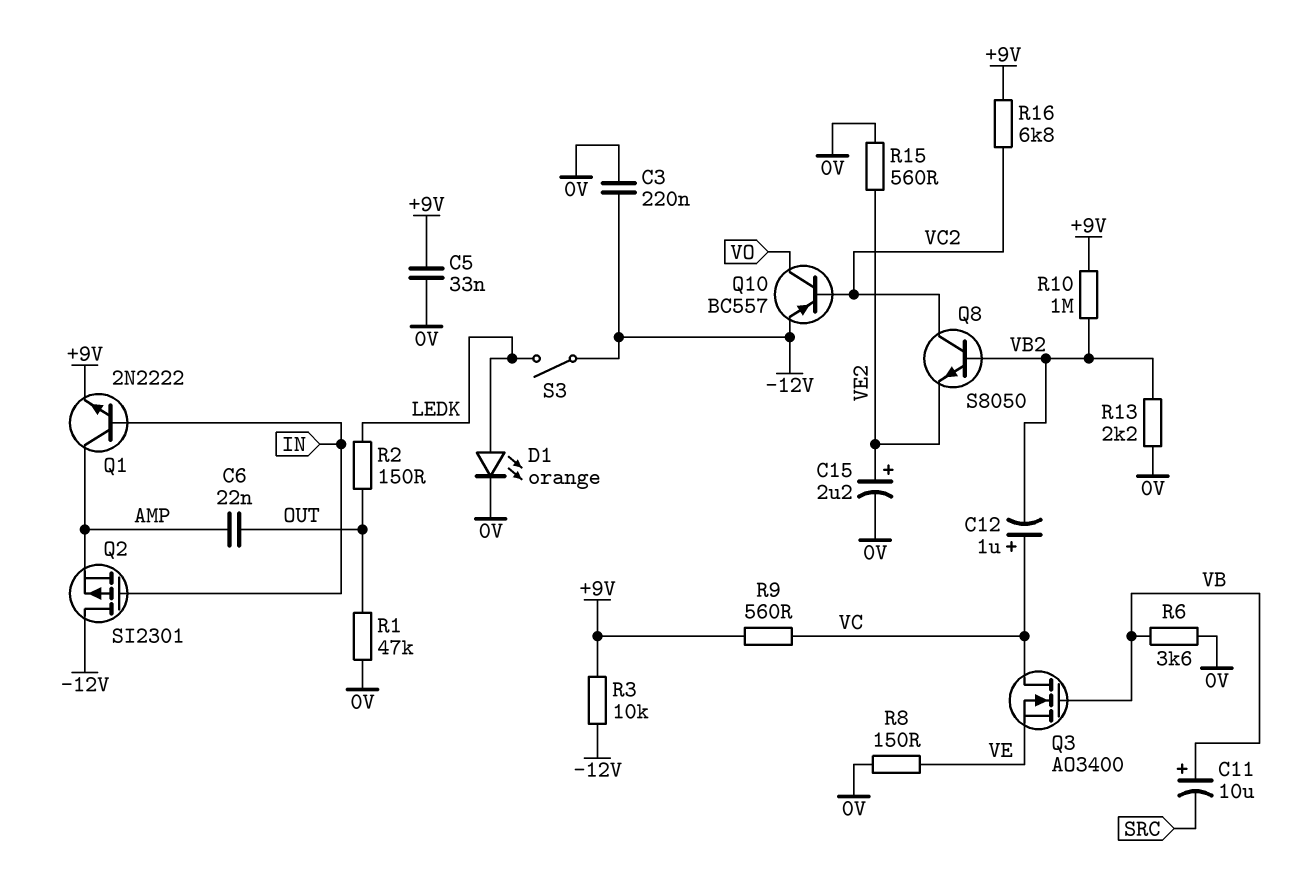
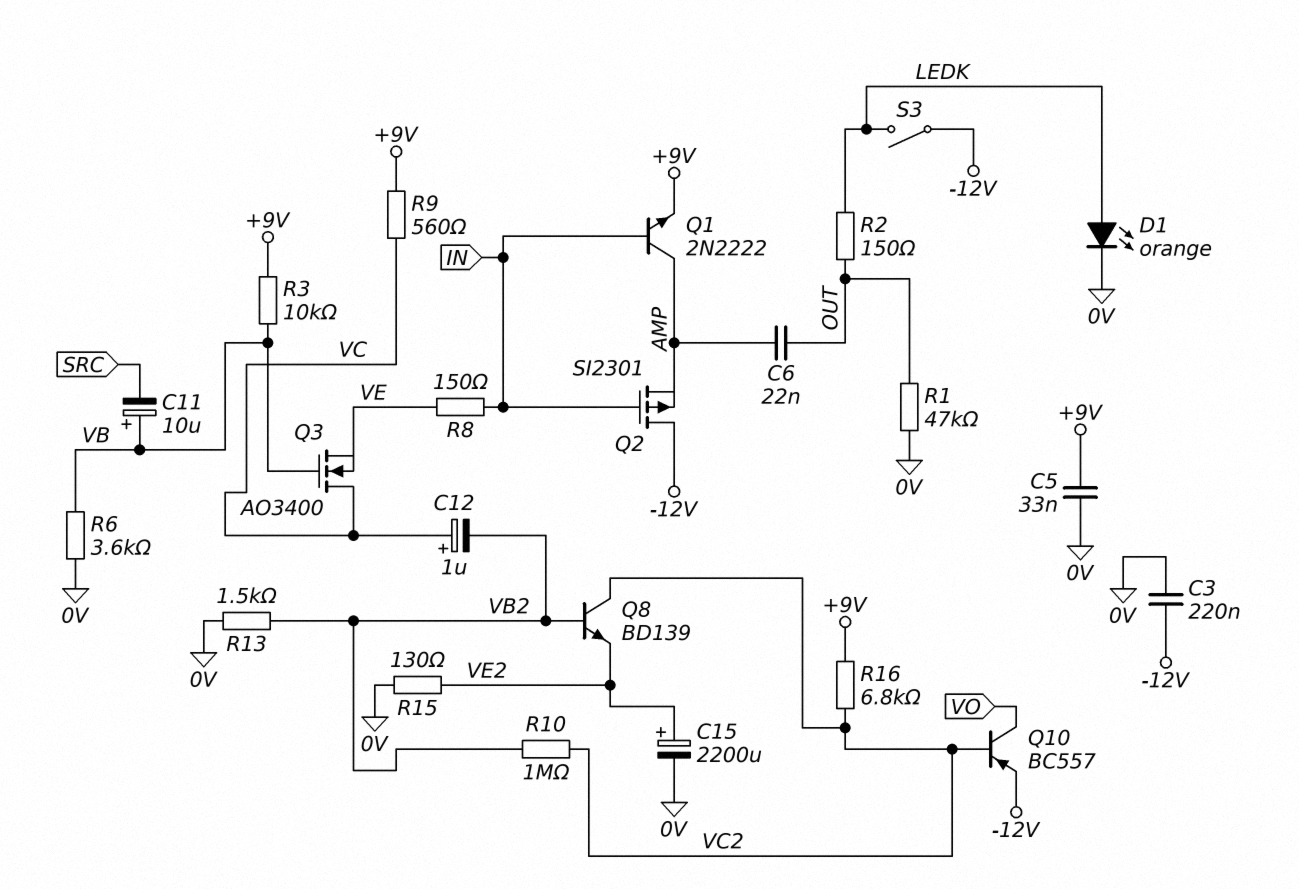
C15: 2.2uF (plus VE2, minus 0V) -> 2200uF (plus VE2, minus 0V)
Q8: NPN S8050 (B VB2, C VC2, E VE2) -> NPN BD139 (B VB2, C VC2, E VE2)
R3: 10k (+9V, -12V) -> 10k (+9V, VB)
R8: 150 (0V, VE) -> 150 (IN, VE)
R10: 1M (+9V, VB2) -> 1M (VB2, VC2)
R13: 2.2k (0V, VB2) -> 1.5k (0V, VB2)
R15: 560 (0V, VE2) -> 130 (0V, VE2)

